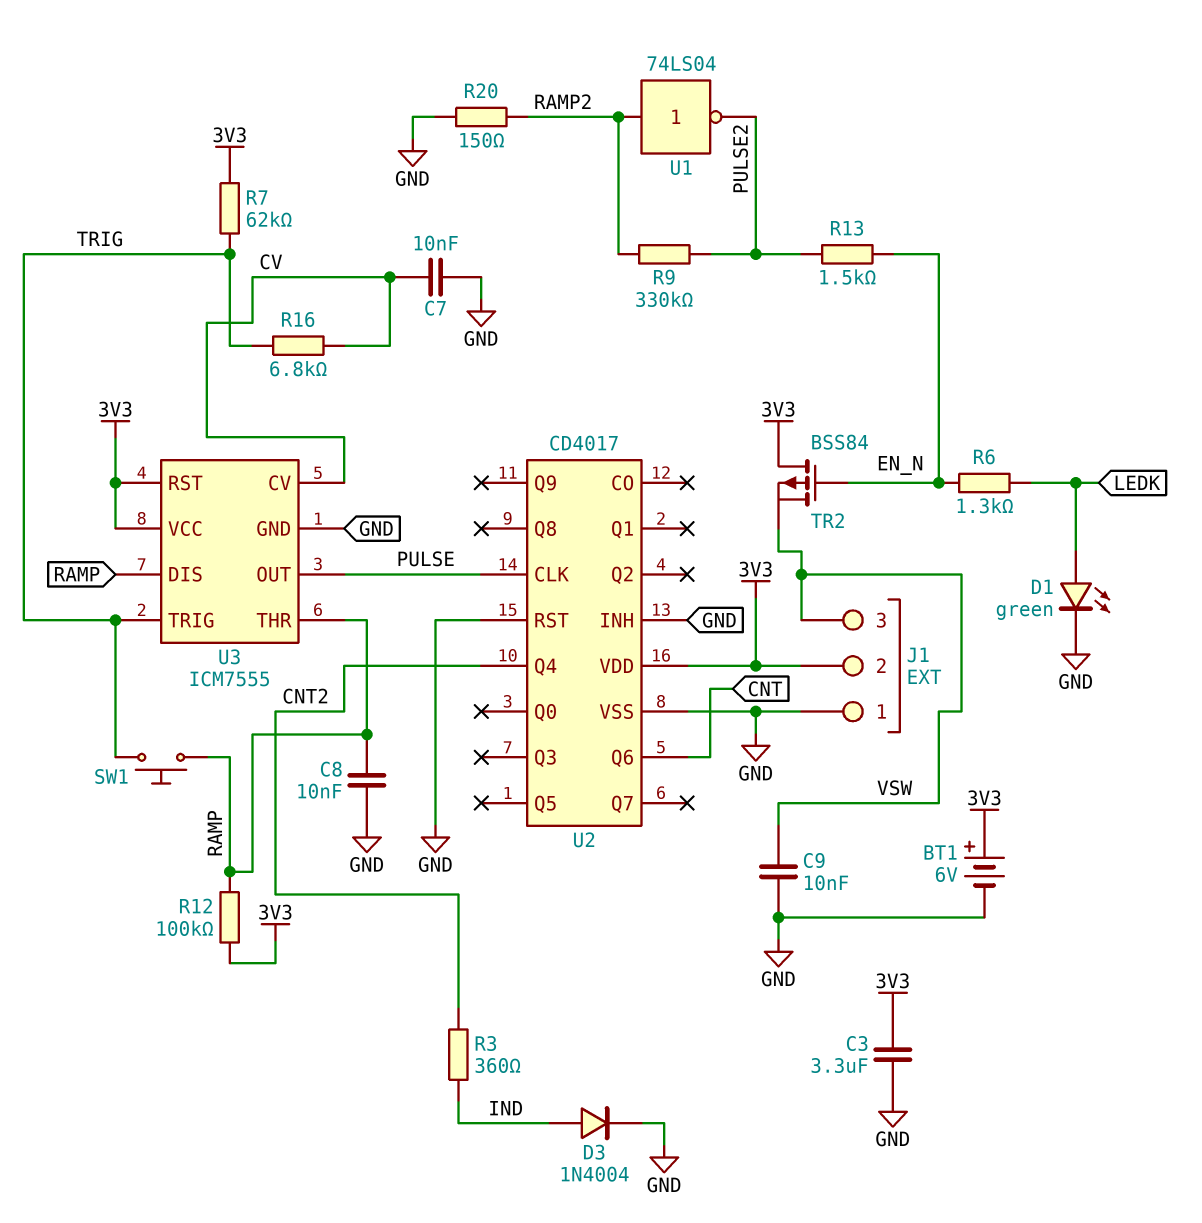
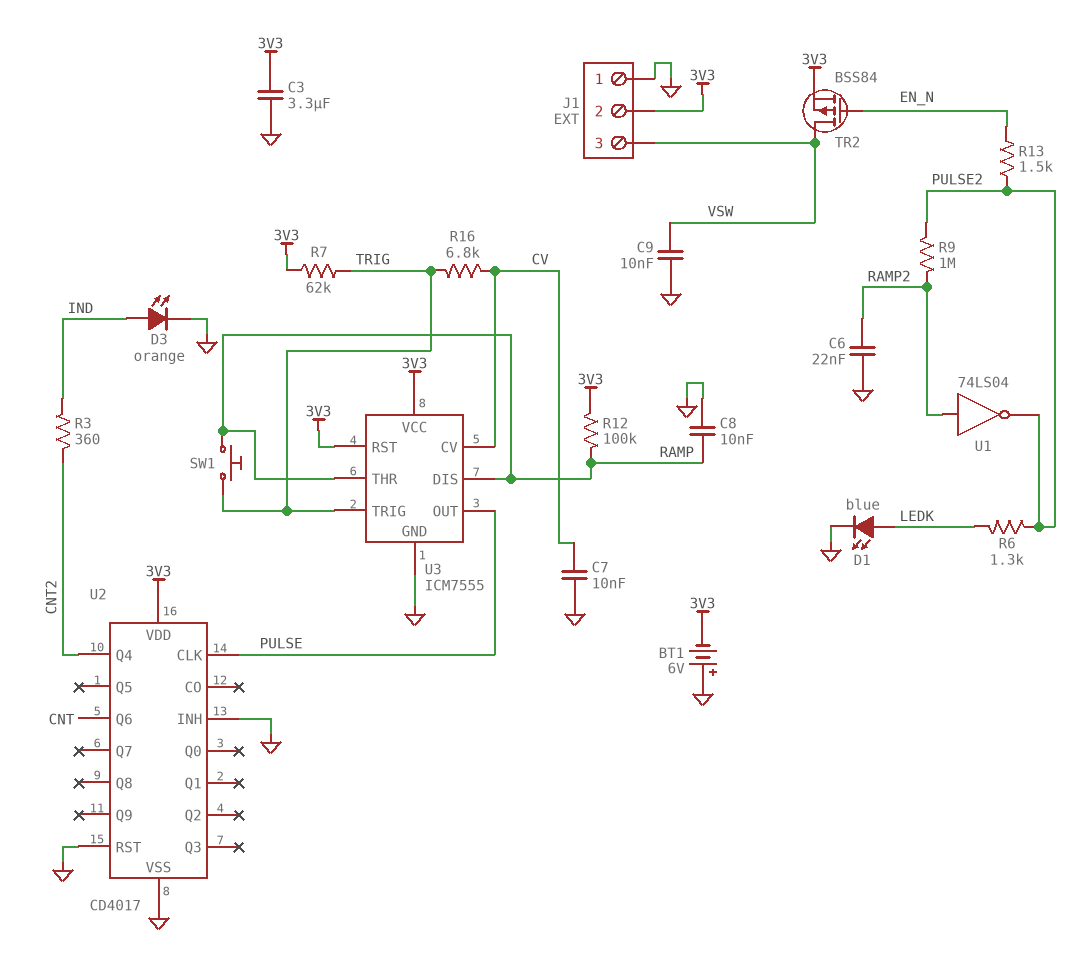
BT1: 6V (plus 3V3, minus GND) -> 6V (plus GND, minus 3V3)
C6: none -> 22nF (GND, RAMP2)
D1: LED green (A LEDK, K GND) -> LED blue (A LEDK, K GND)
D3: diode 1N4004 (A IND, K GND) -> LED orange (A IND, K GND)
R6: 1.3k (EN_N, LEDK) -> 1.3k (LEDK, PULSE2)
R9: 330k (PULSE2, RAMP2) -> 1M (PULSE2, RAMP2)
R20: 150 (GND, RAMP2) -> none
TR2: PMOS BSS84 (G EN_N, D 3V3, S VSW) -> PMOS BSS84 (G EN_N, D VSW, S 3V3)

